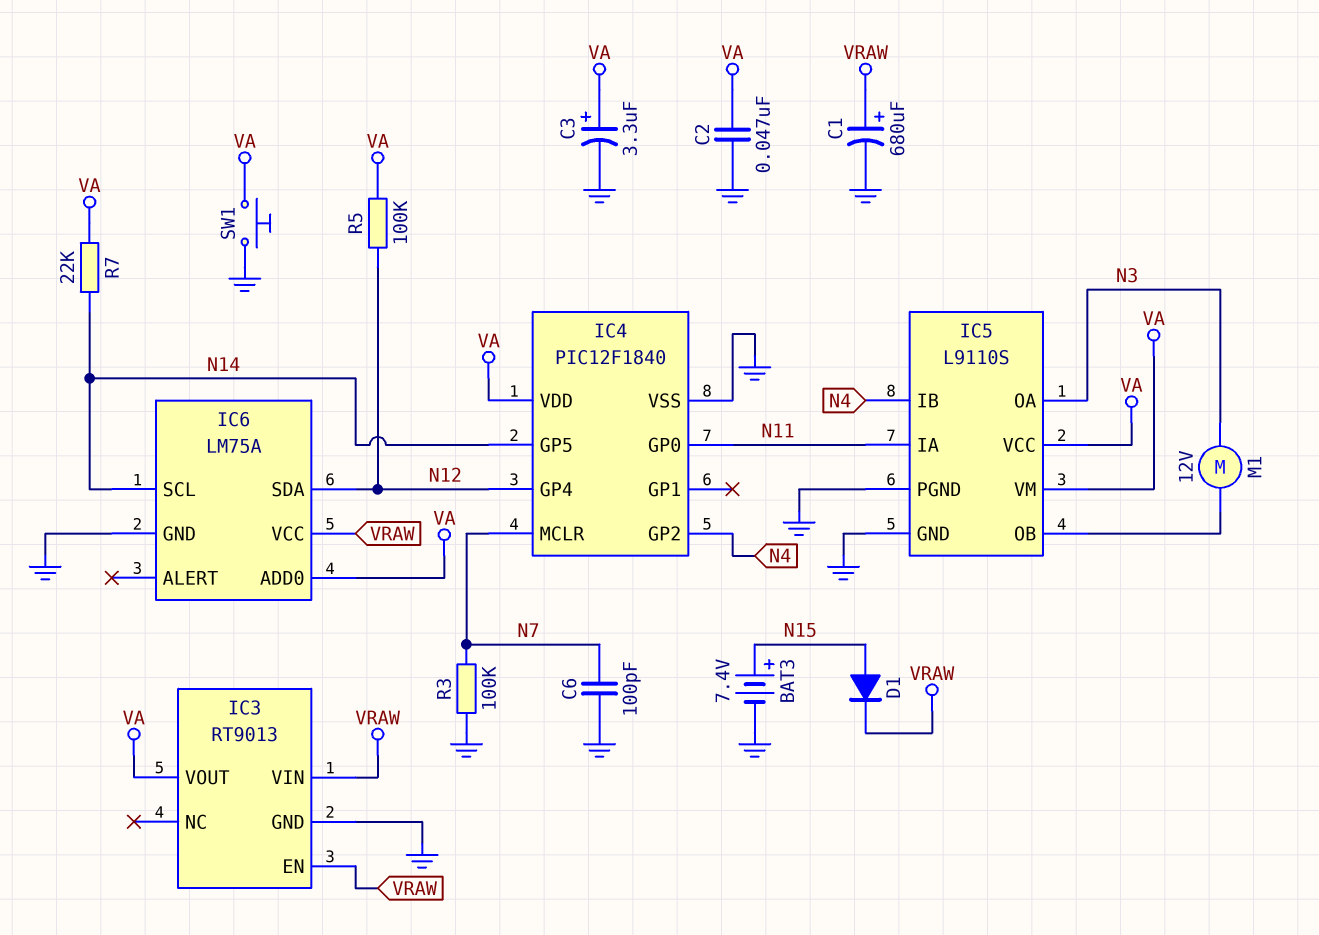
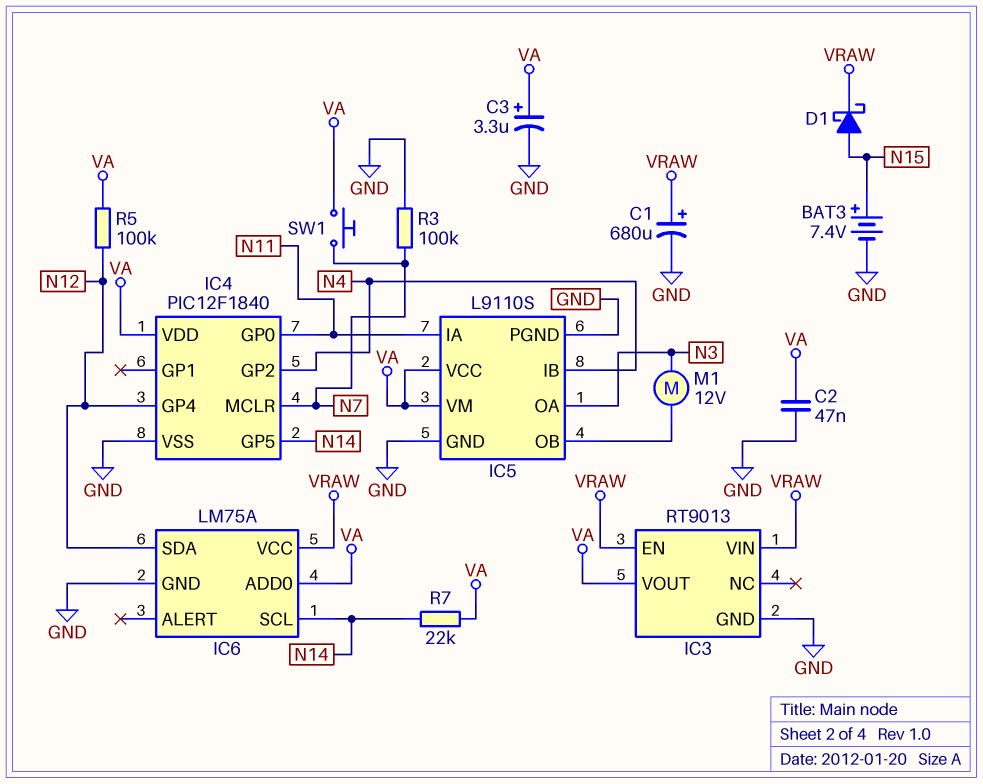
C6: 100pF (GND, N7) -> none
D1: diode (A N15, K VRAW) -> schottky (A N15, K VRAW)
SW1: button (GND, VA) -> button (N7, VA)

